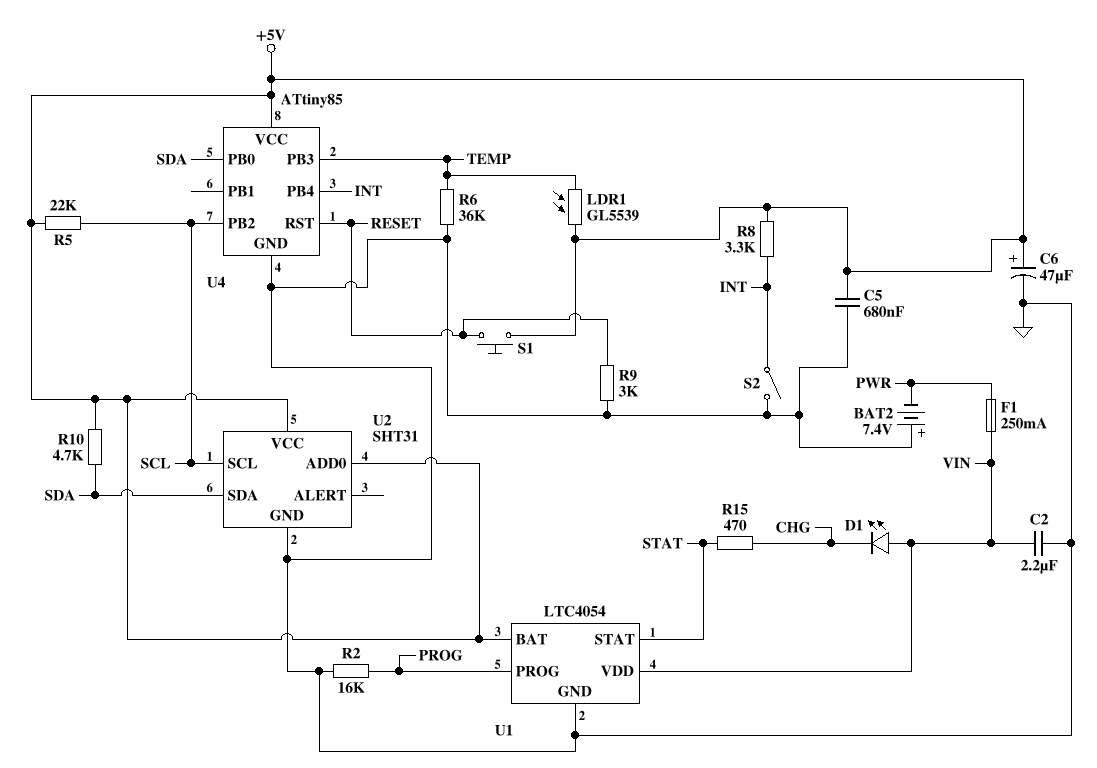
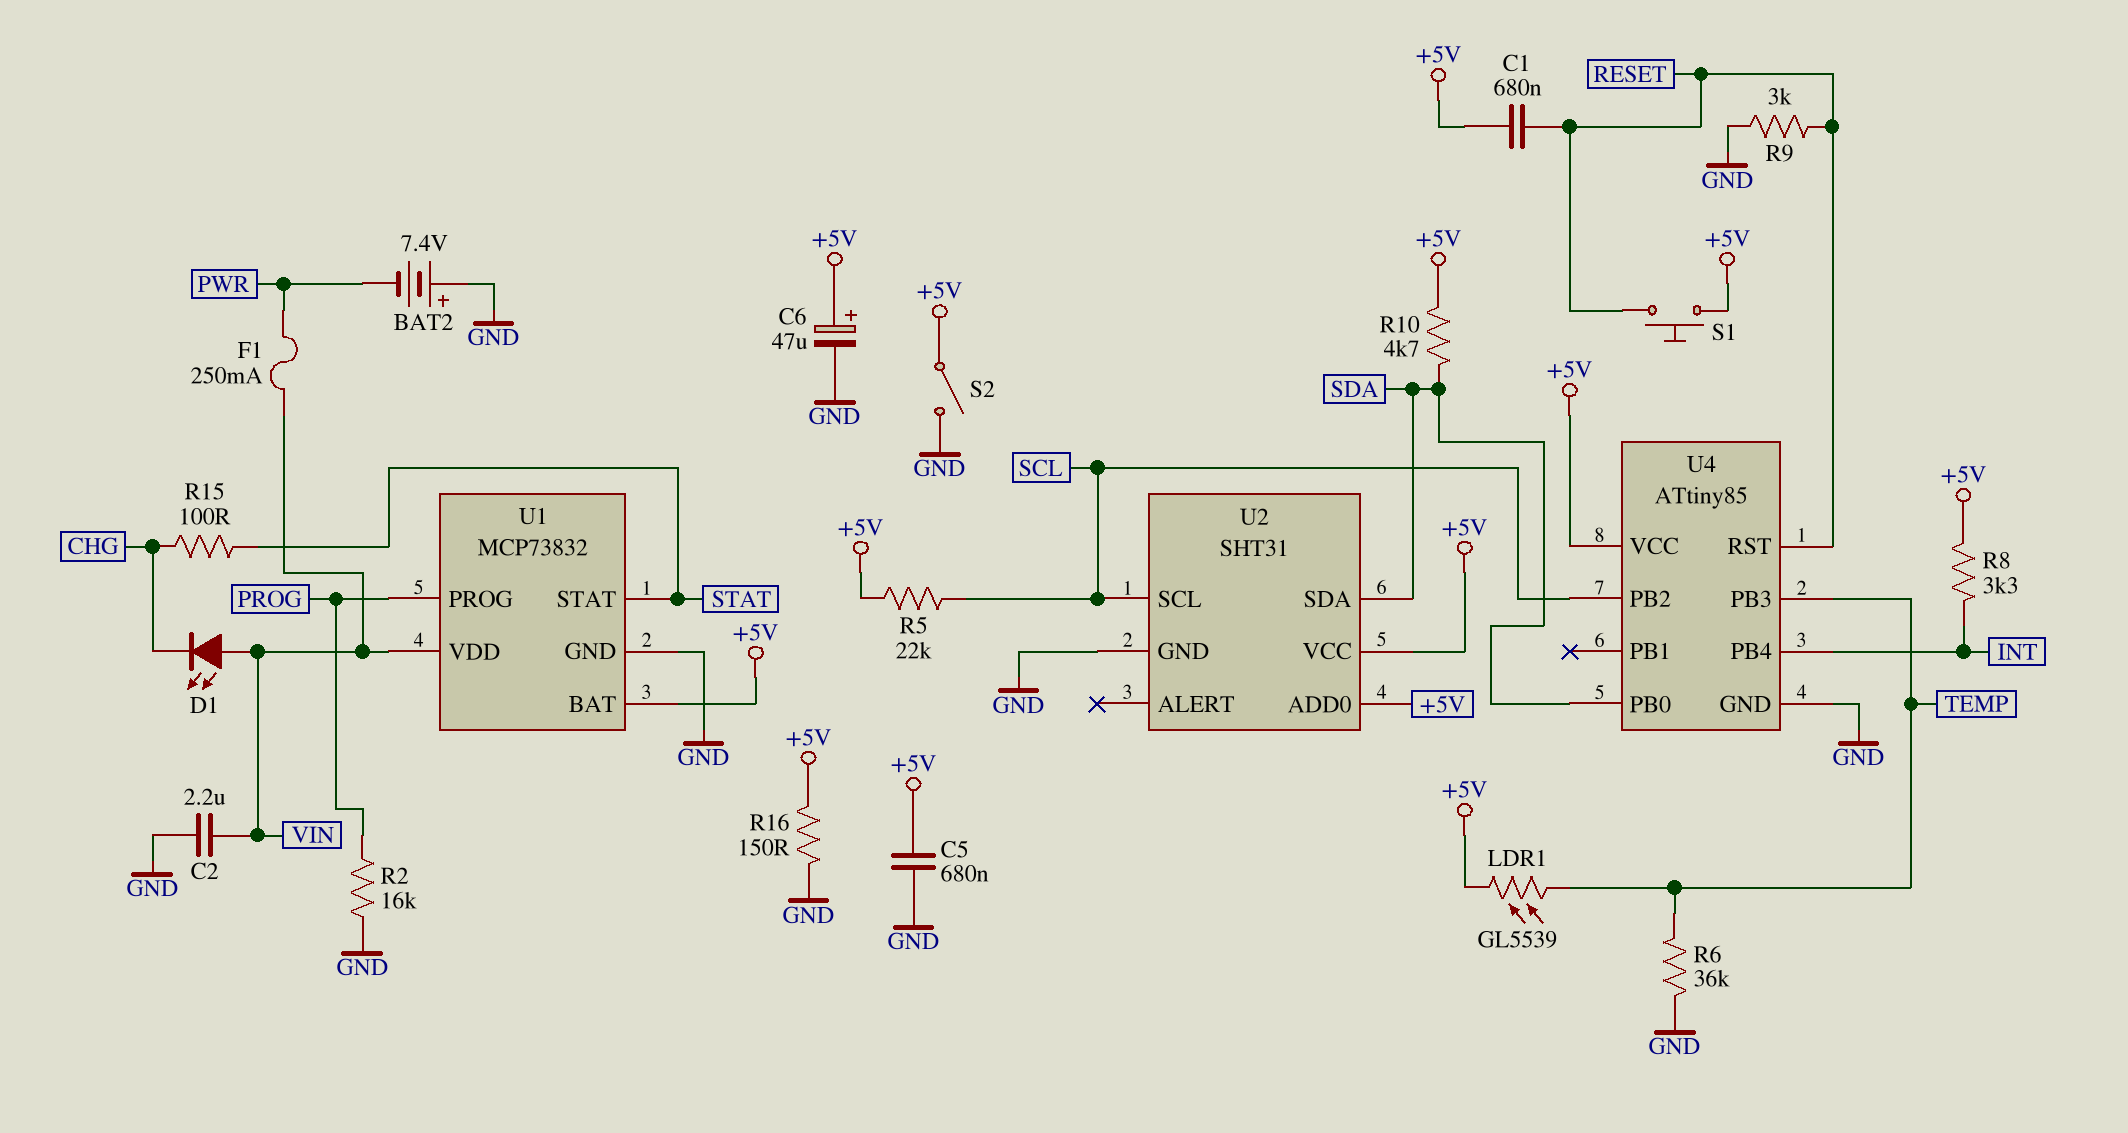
C1: none -> 680nF (+5V, RESET)
R15: 470 (CHG, STAT) -> 100 (CHG, STAT)
R16: none -> 150 (+5V, GND)
S2: switch (GND, INT) -> switch (+5V, GND)
U1: LTC4054 -> MCP73832

